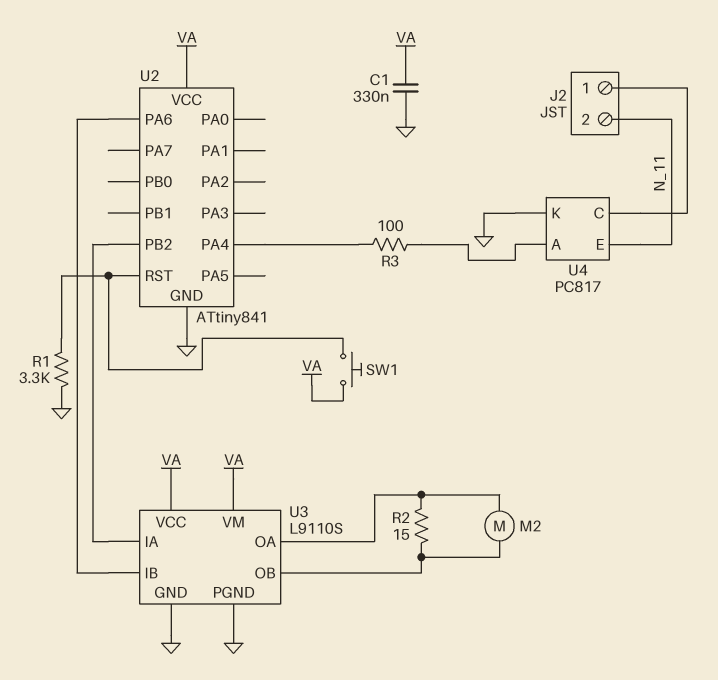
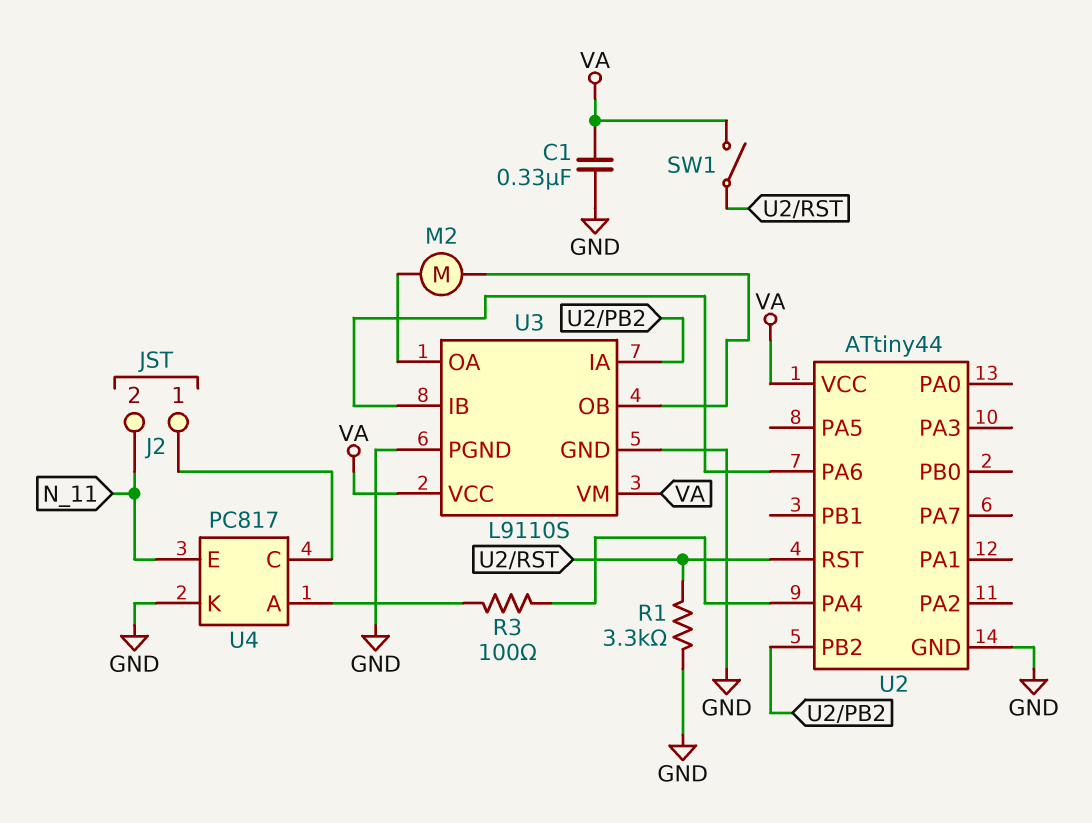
R2: 15 (U3/OA, U3/OB) -> none
SW1: button (U2/RST, VA) -> switch (U2/RST, VA)
U2: ATtiny841 -> ATtiny44

